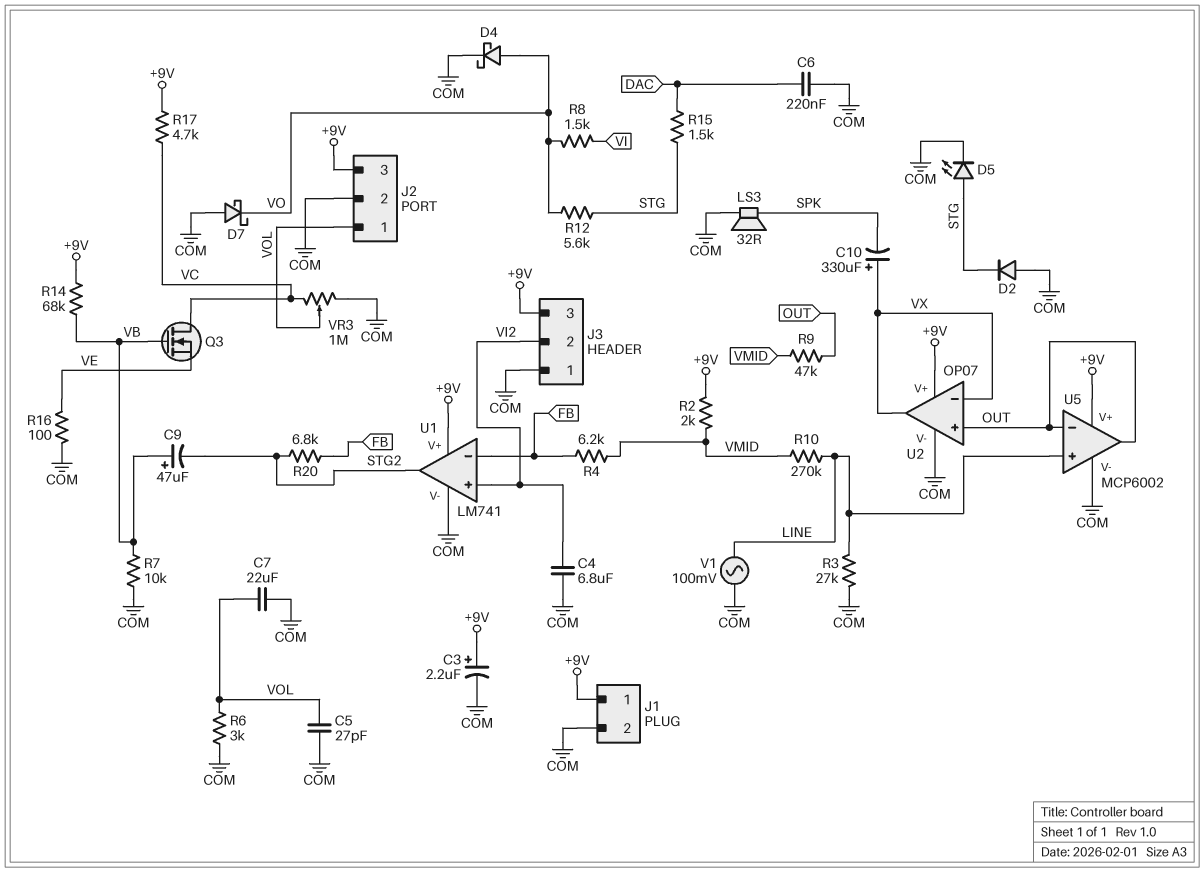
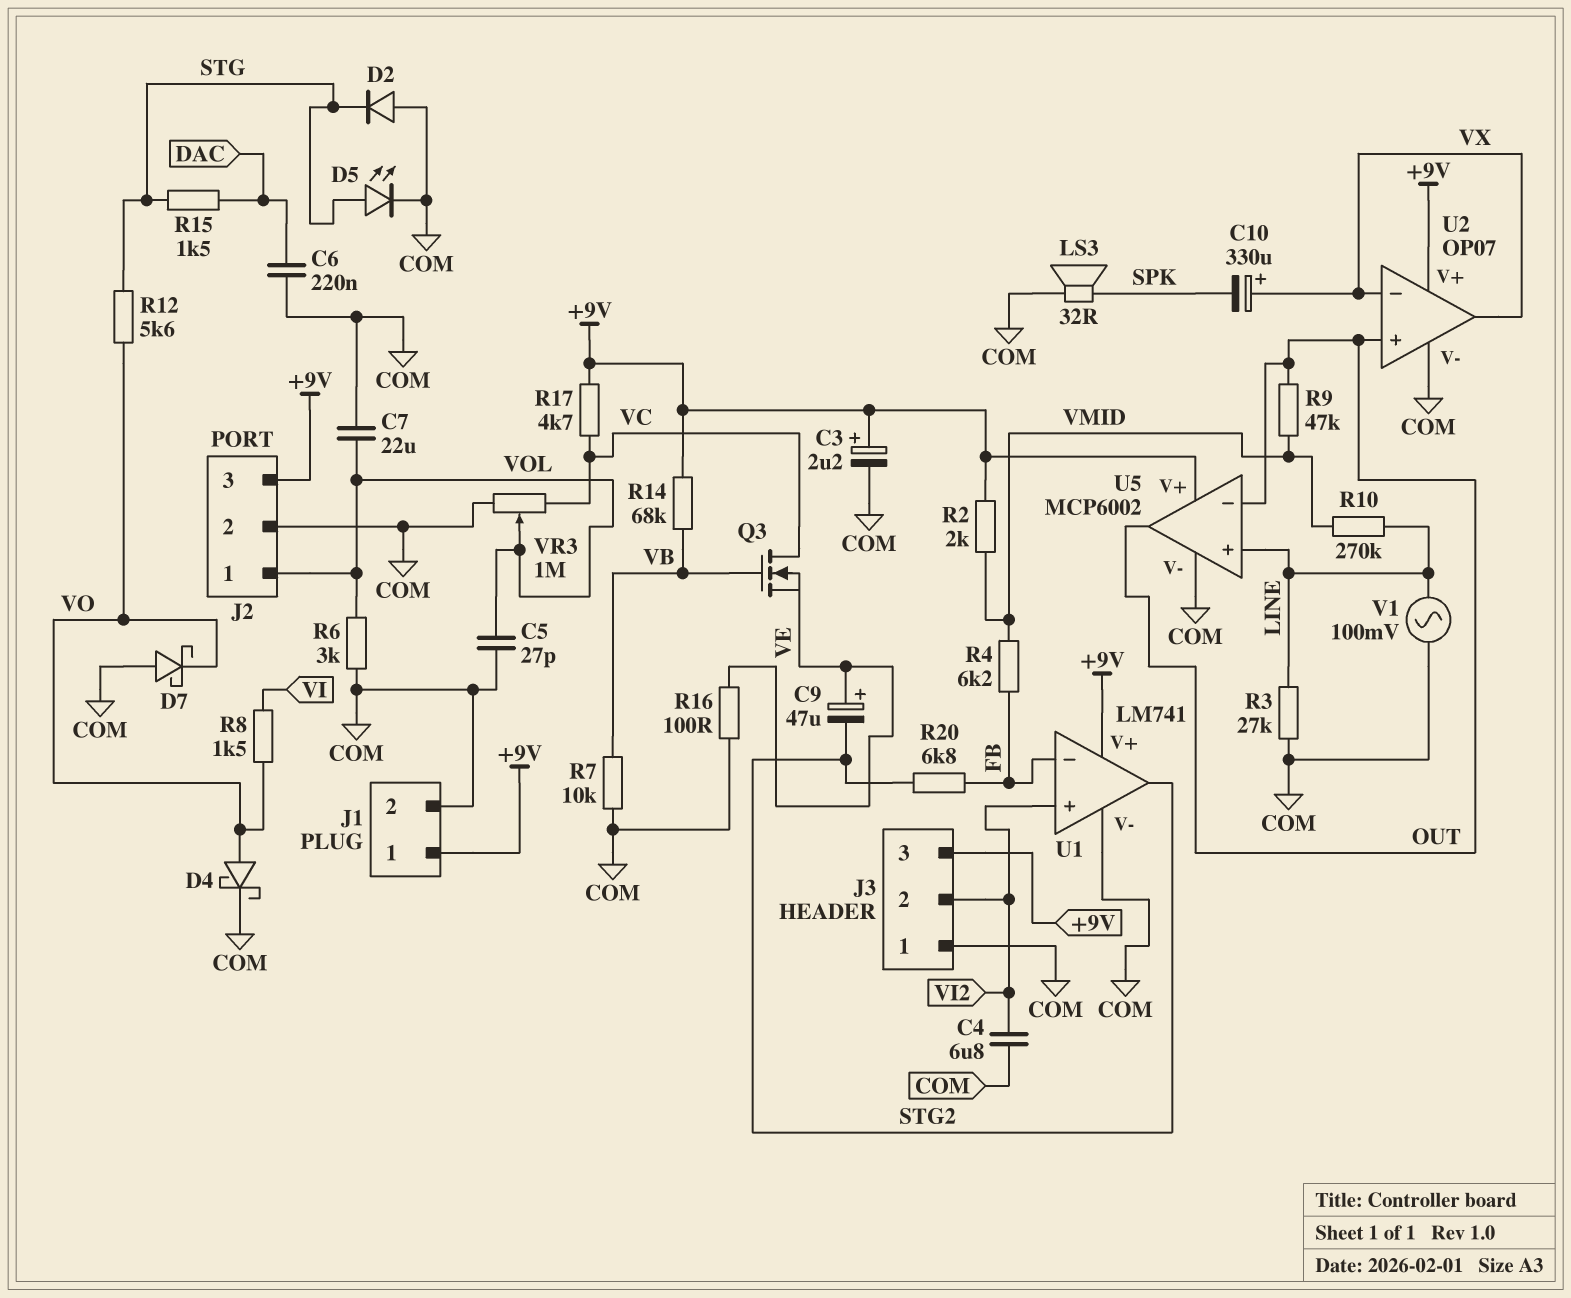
C9: 47uF (plus VB, minus STG2) -> 47uF (plus VE, minus STG2)

